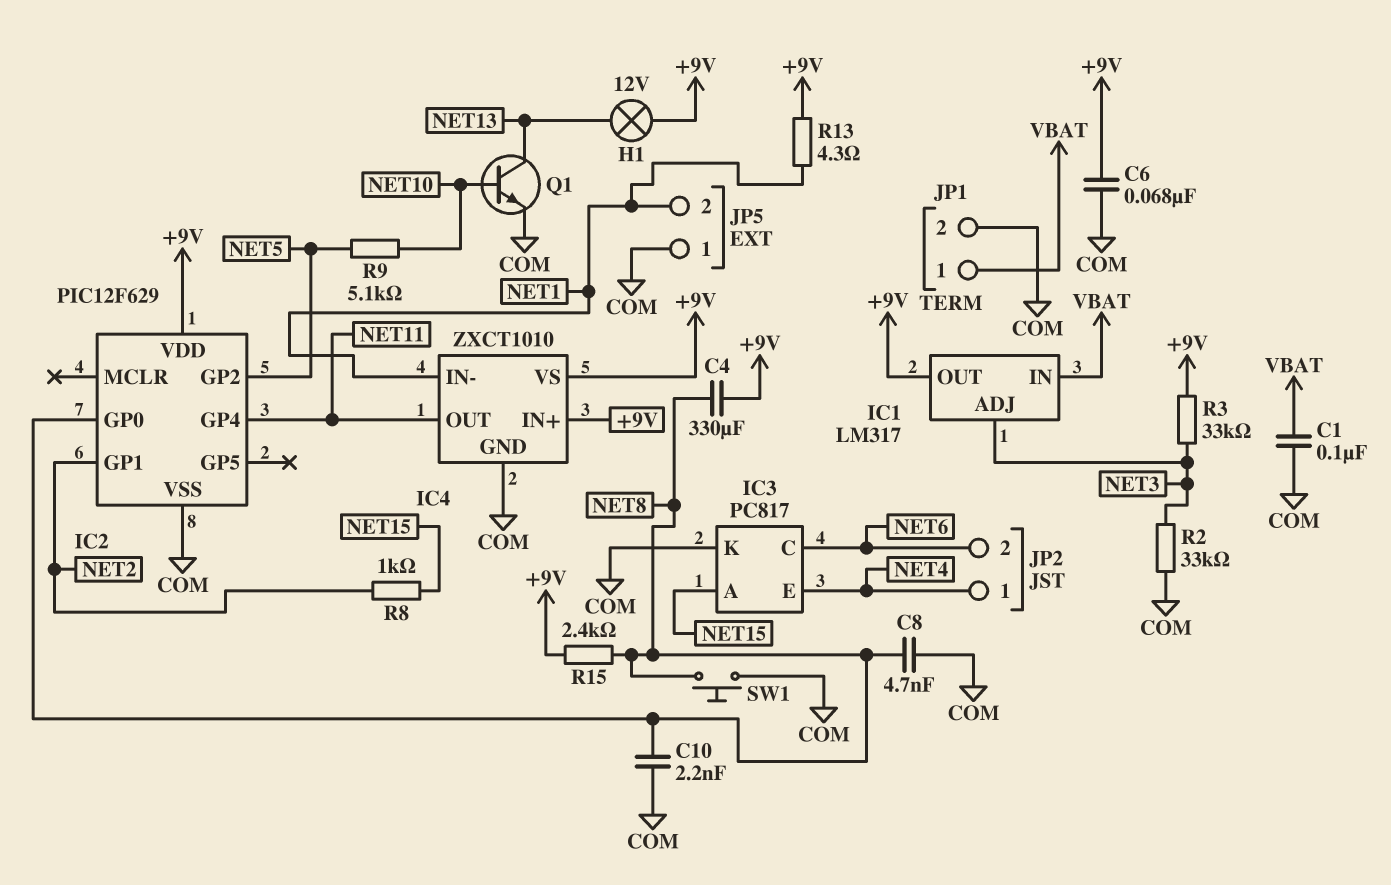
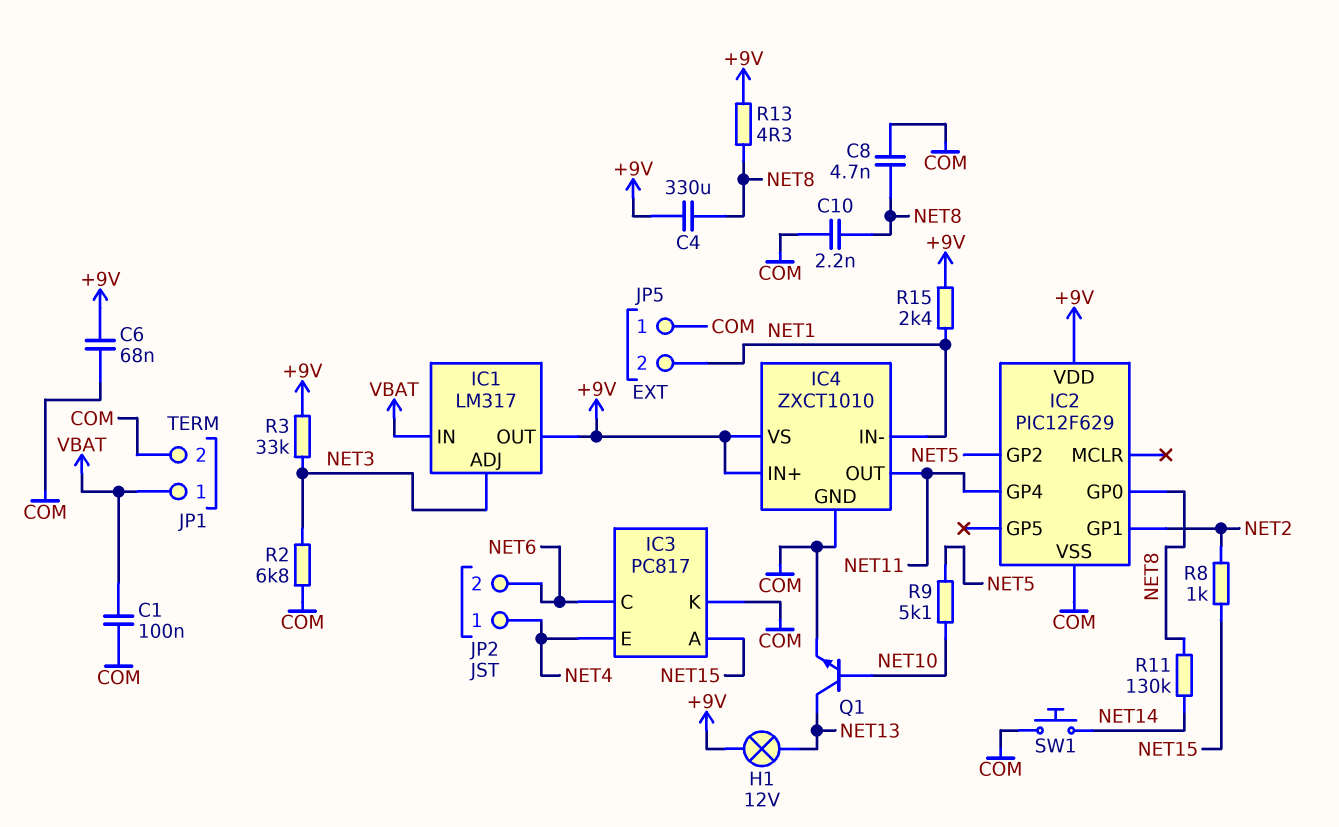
R2: 33k (COM, NET3) -> 6.8k (COM, NET3)
R11: none -> 130k (NET8, NET14)
R13: 4.3 (+9V, NET1) -> 4.3 (+9V, NET8)
R15: 2.4k (+9V, NET8) -> 2.4k (+9V, NET1)
SW1: button (COM, NET8) -> button (COM, NET14)

